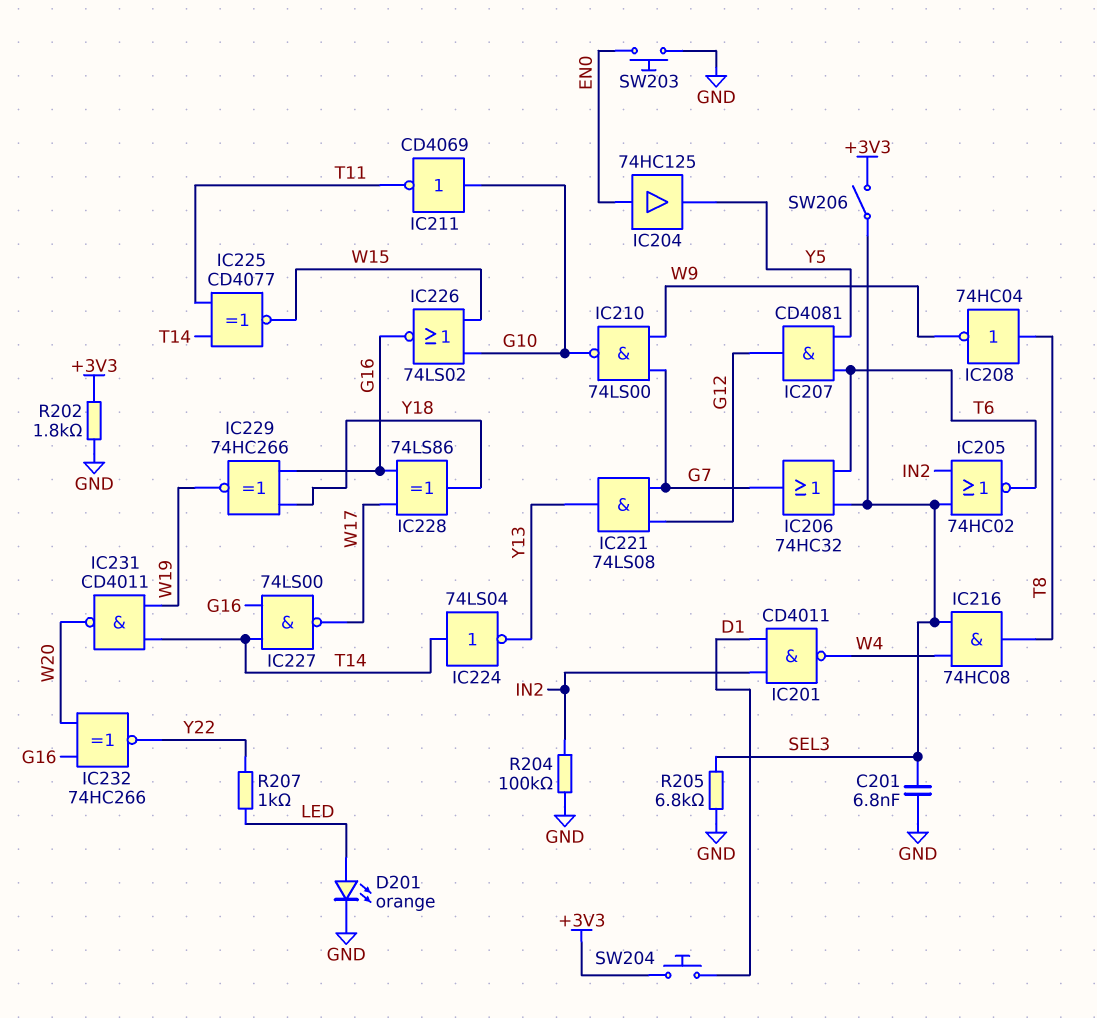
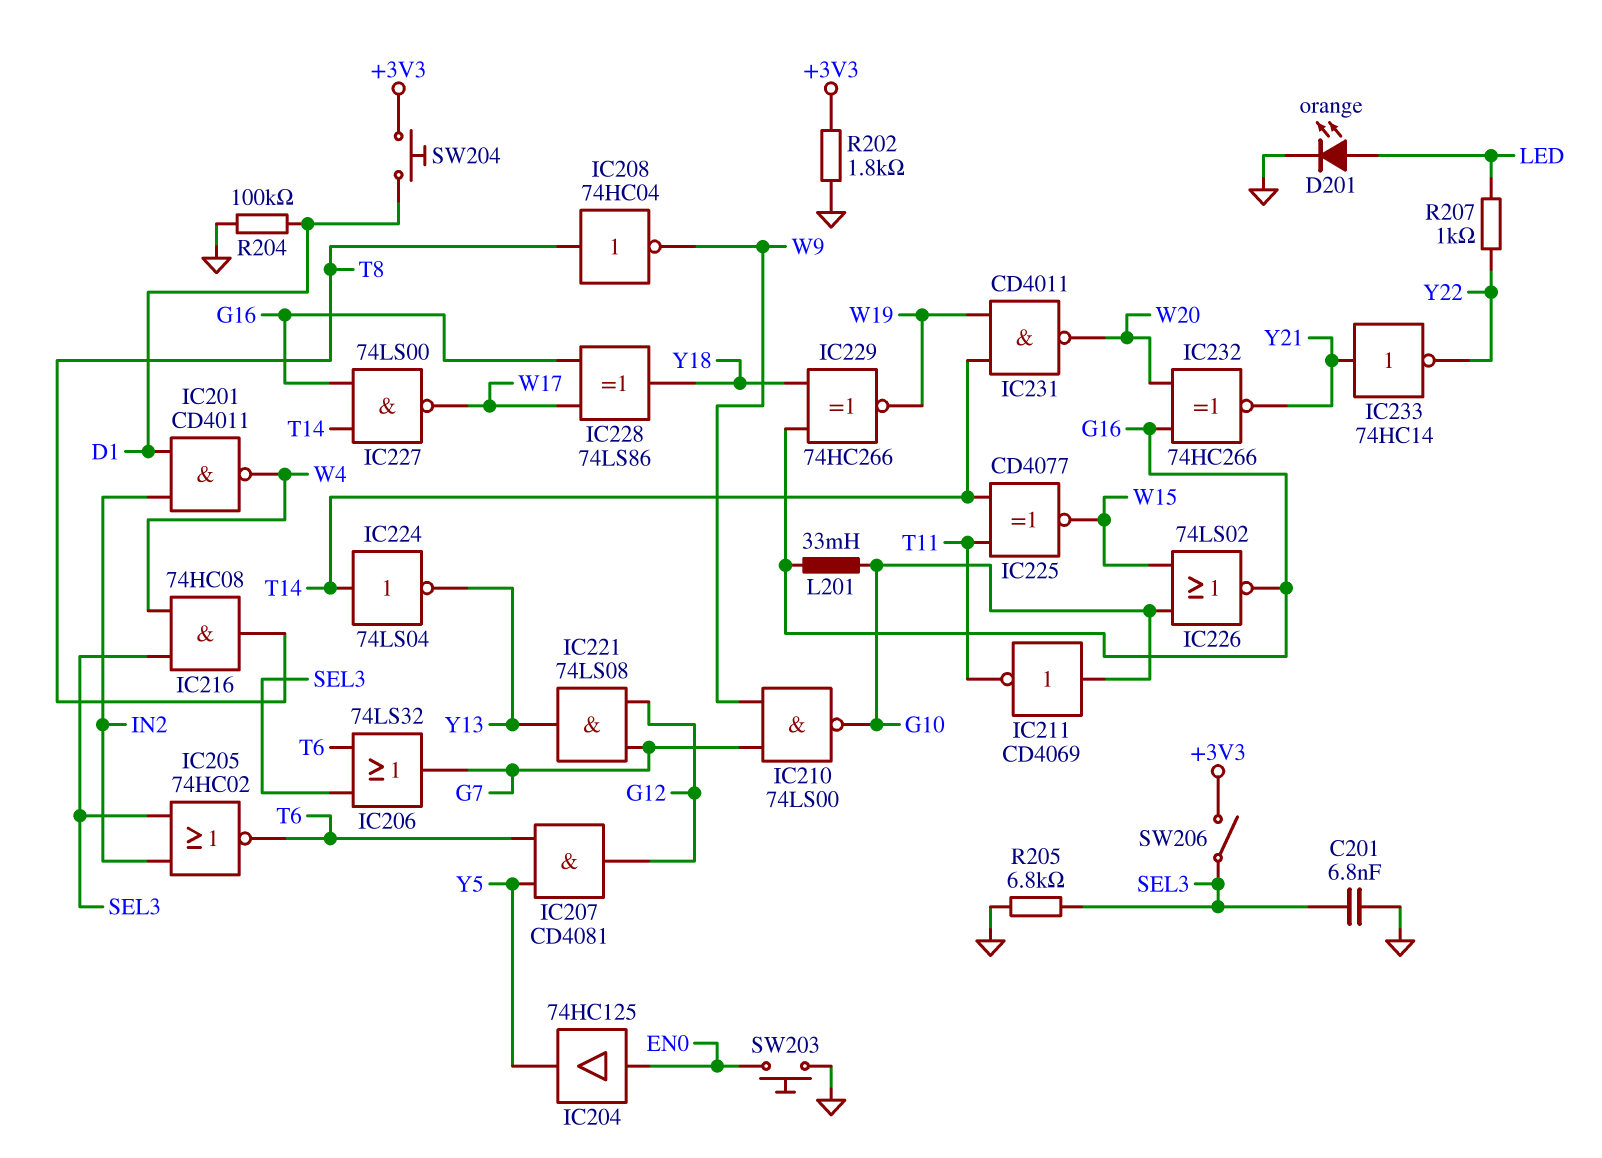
IC206: OR 74HC32 (in SEL3, in T6, out G7) -> OR 74LS32 (in SEL3, in T6, out G7)
IC232: XNOR 74HC266 (in G16, in W20, out Y22) -> XNOR 74HC266 (in G16, in W20, out Y21)
IC233: none -> NOT 74HC14 (in Y21, out Y22)
L201: none -> 33mH (G10, G16)
R204: 100k (GND, IN2) -> 100k (D1, GND)

